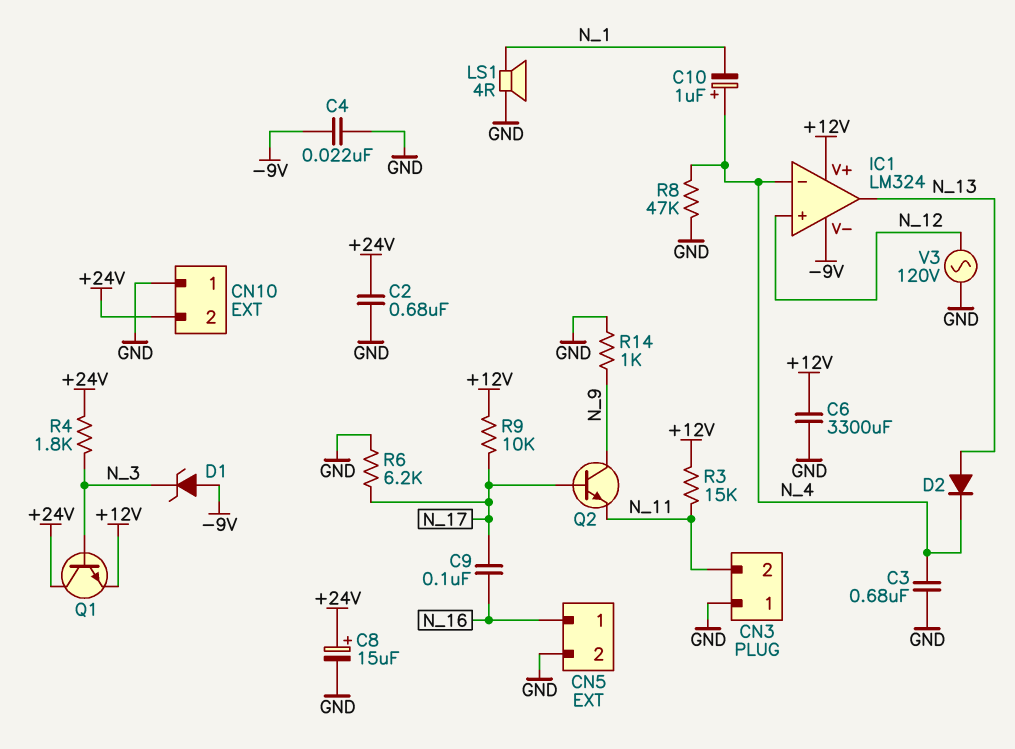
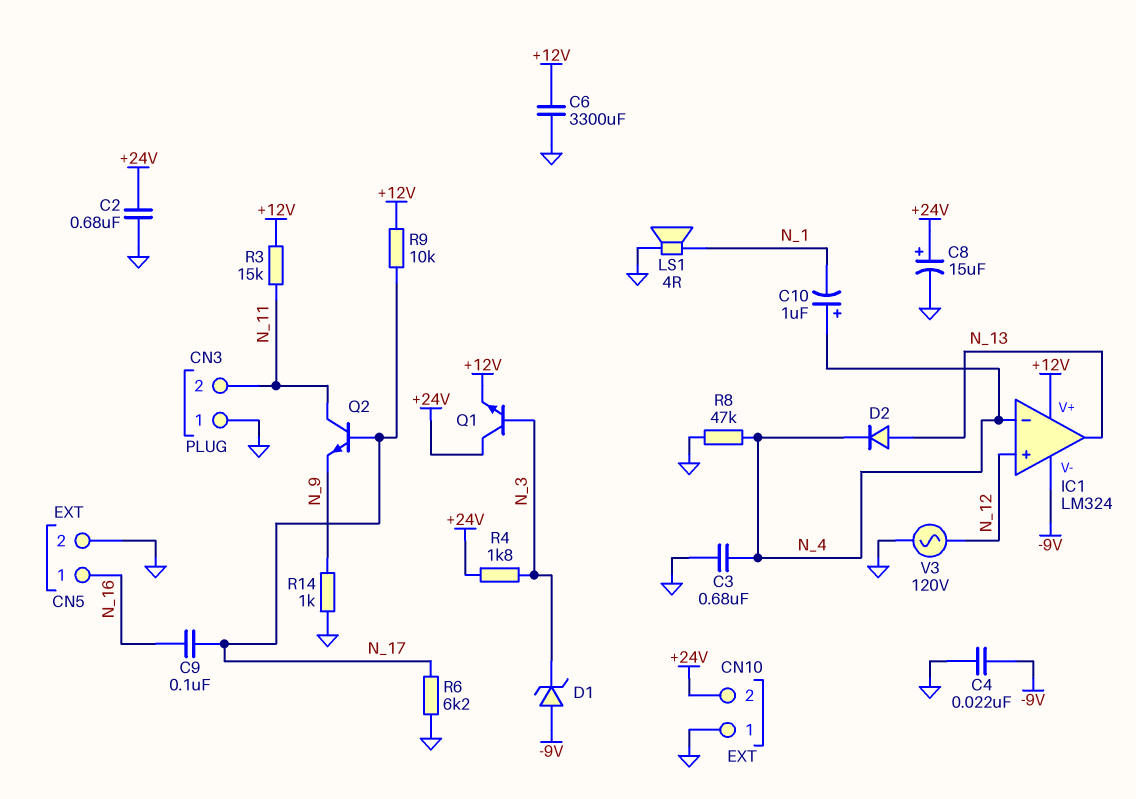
Q2: NPN (B N_17, C N_9, E N_11) -> NPN (B N_17, C N_11, E N_9)

